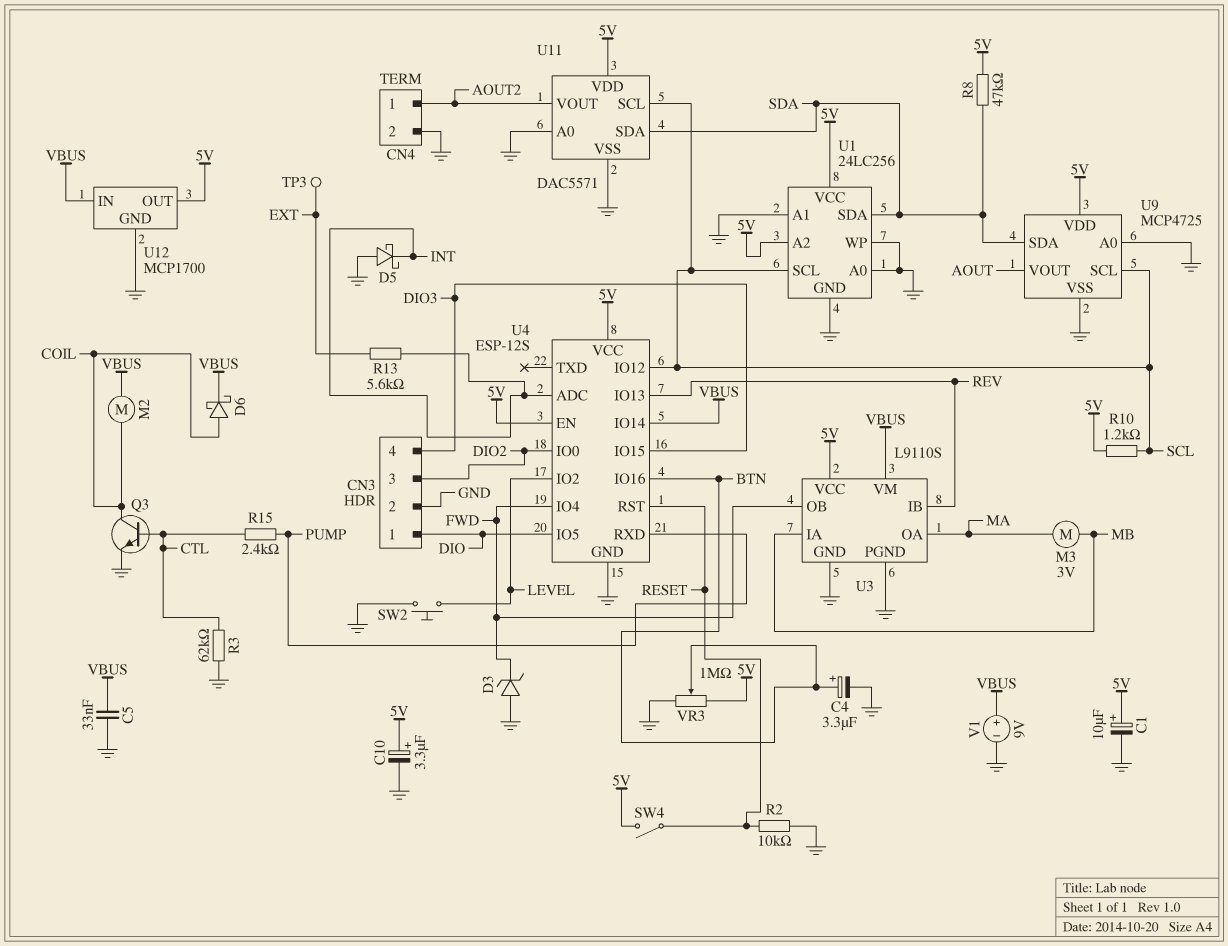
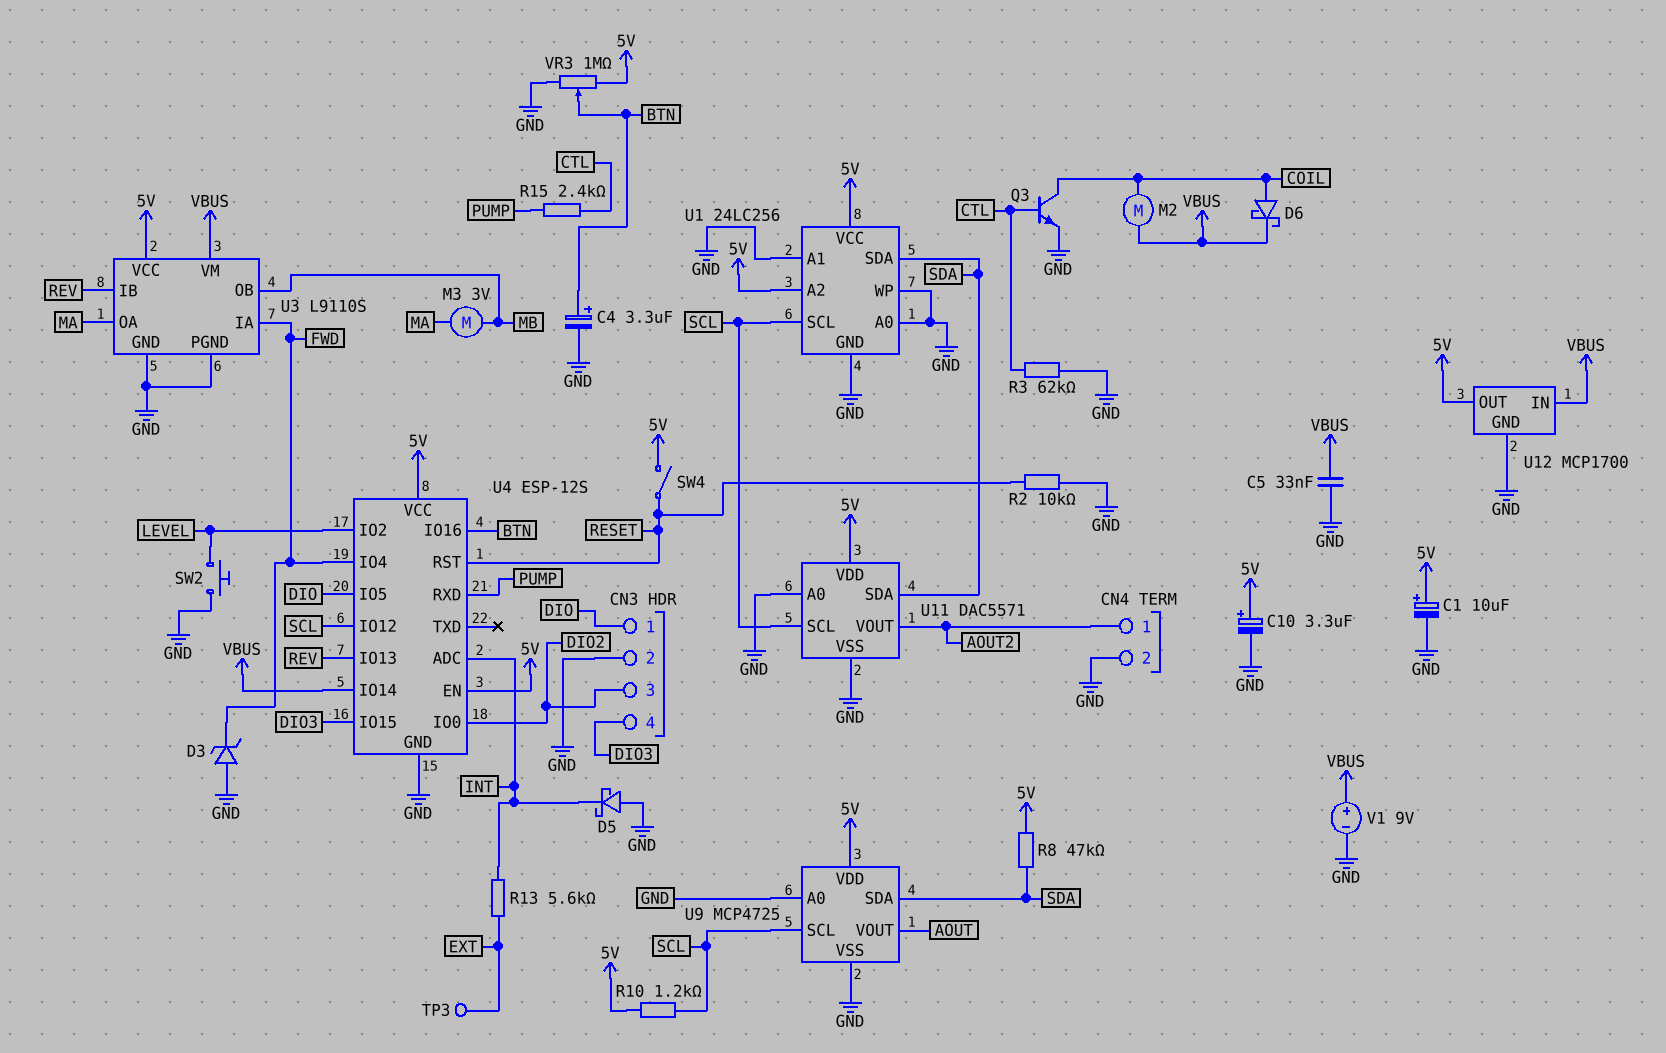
U3 pin IA: MB -> FWD
U3 pin OB: FWD -> MB

